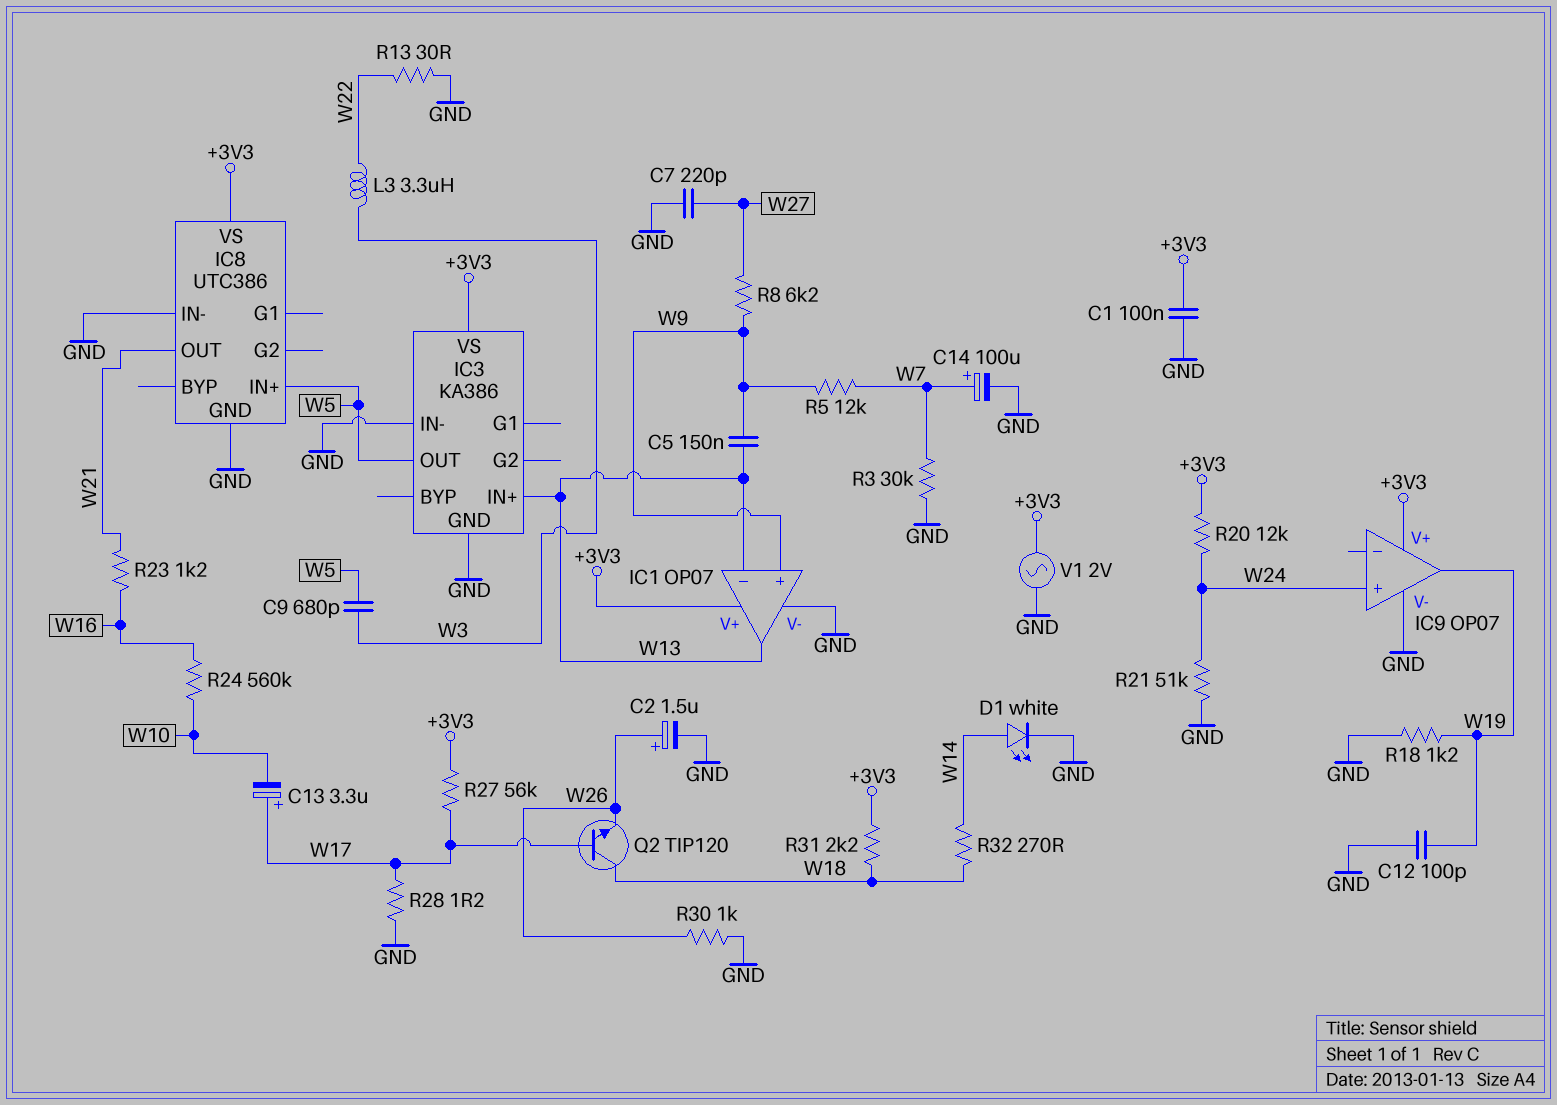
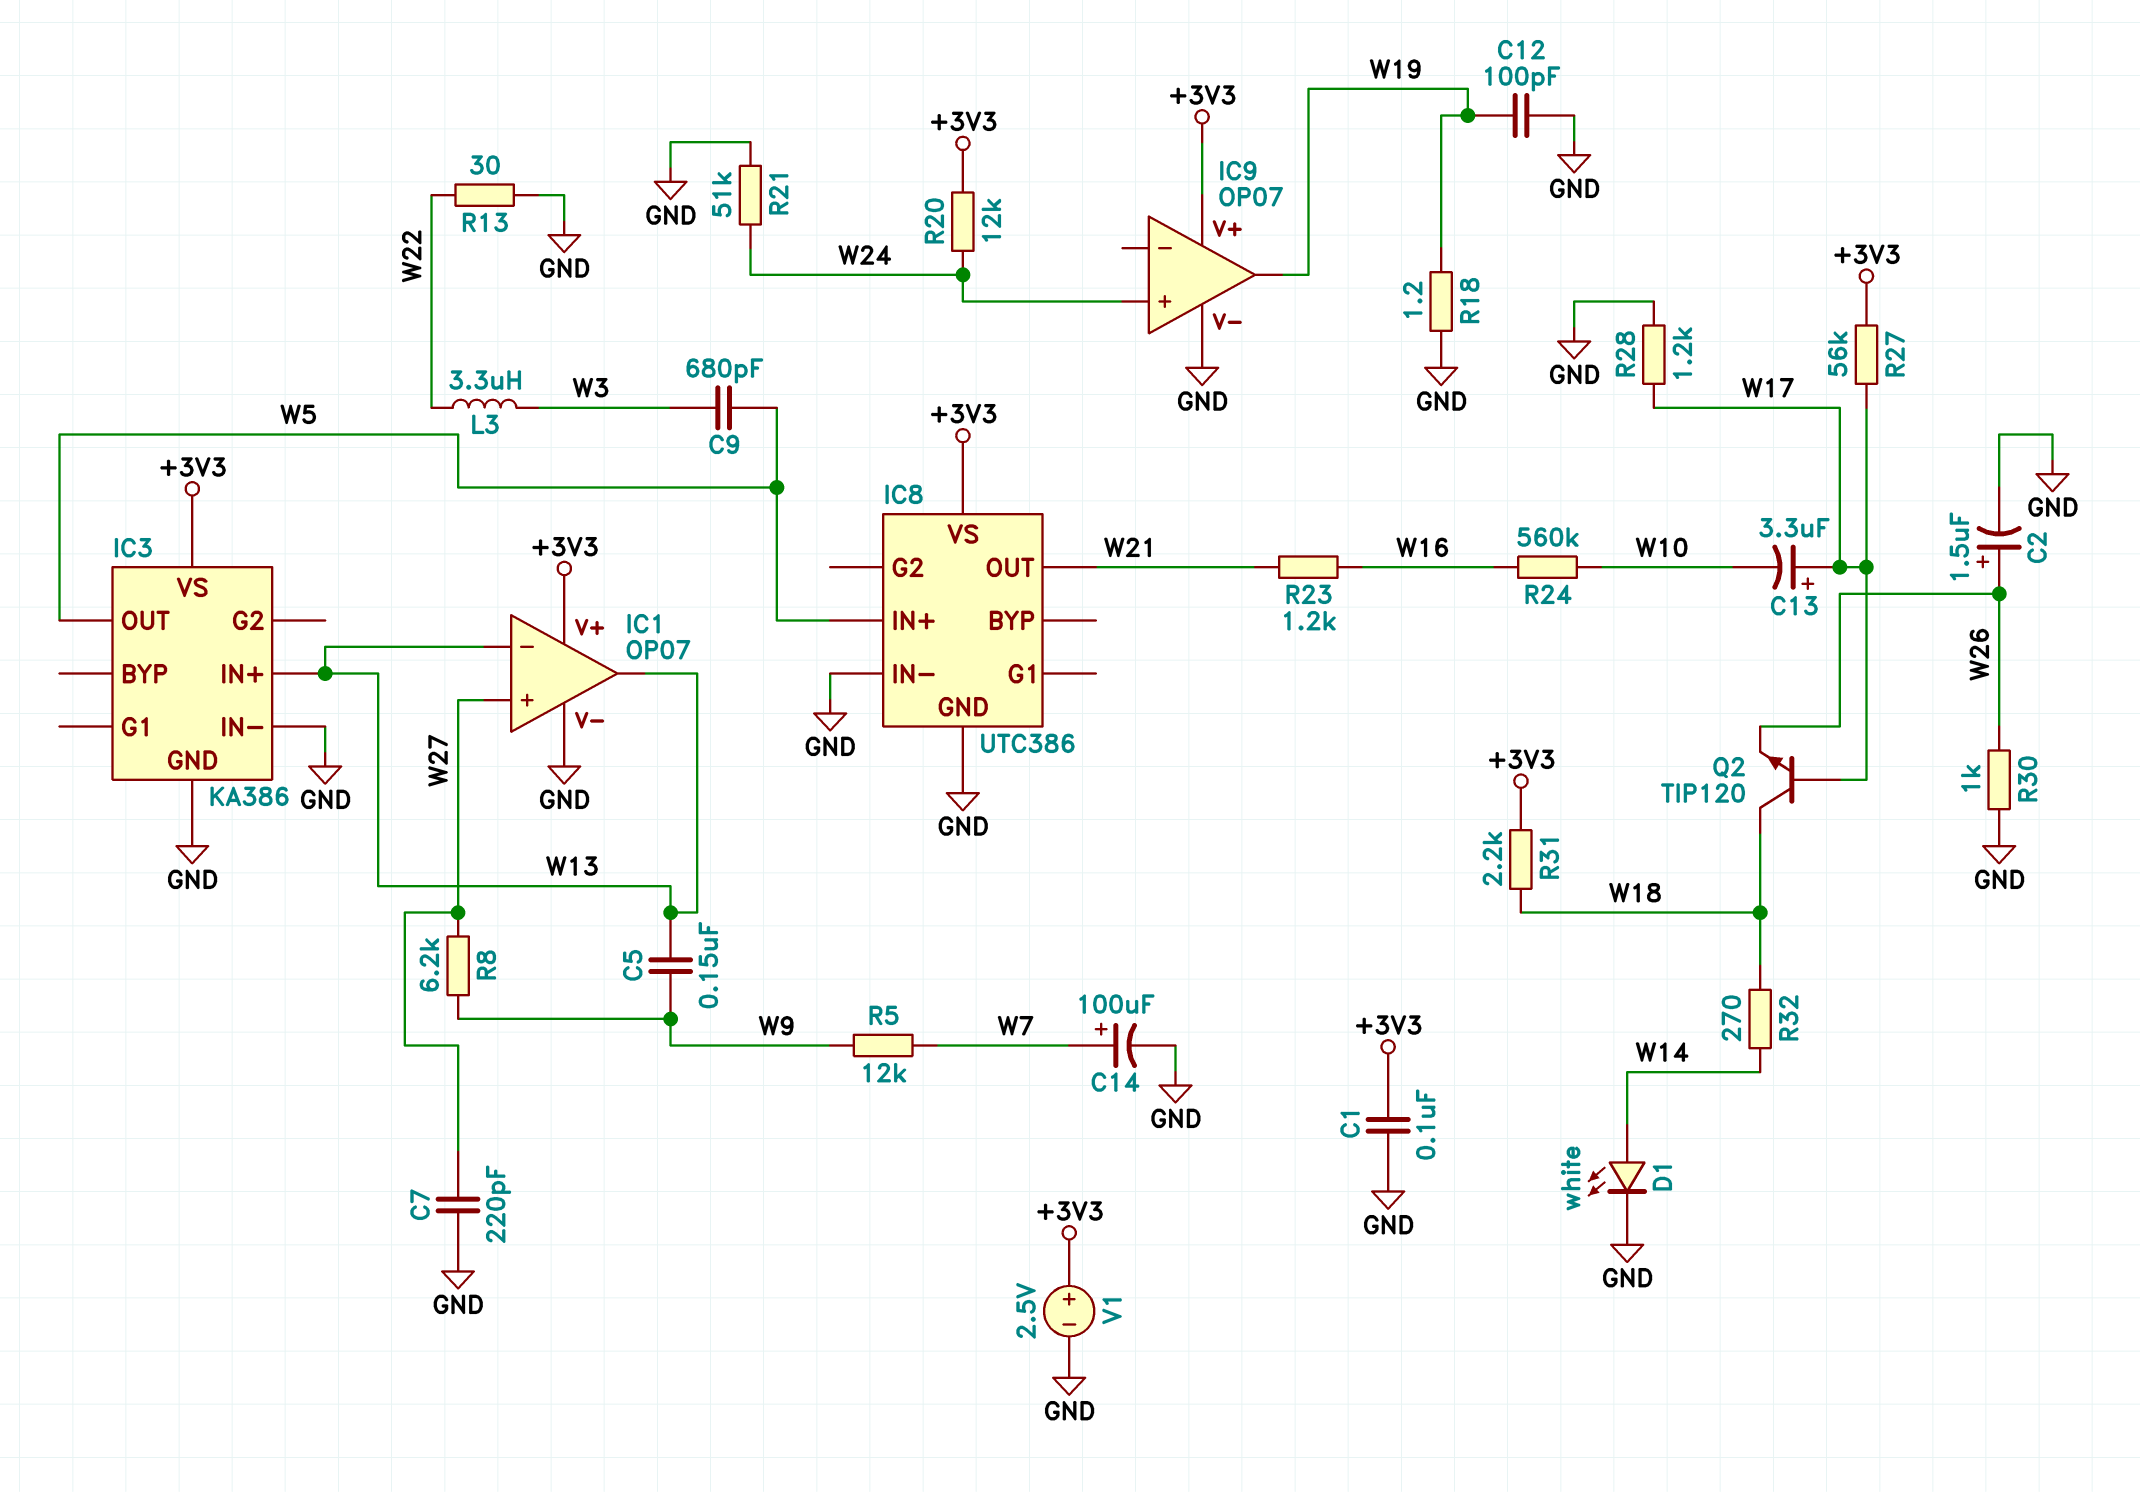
IC1 pin in+: W9 -> W27
R3: 30k (GND, W7) -> none
R18: 1.2k (GND, W19) -> 1.2 (GND, W19)
R28: 1.2 (GND, W17) -> 1.2k (GND, W17)
V1: AC 2V (+3V3, GND) -> 2.5V (plus +3V3, minus GND)

